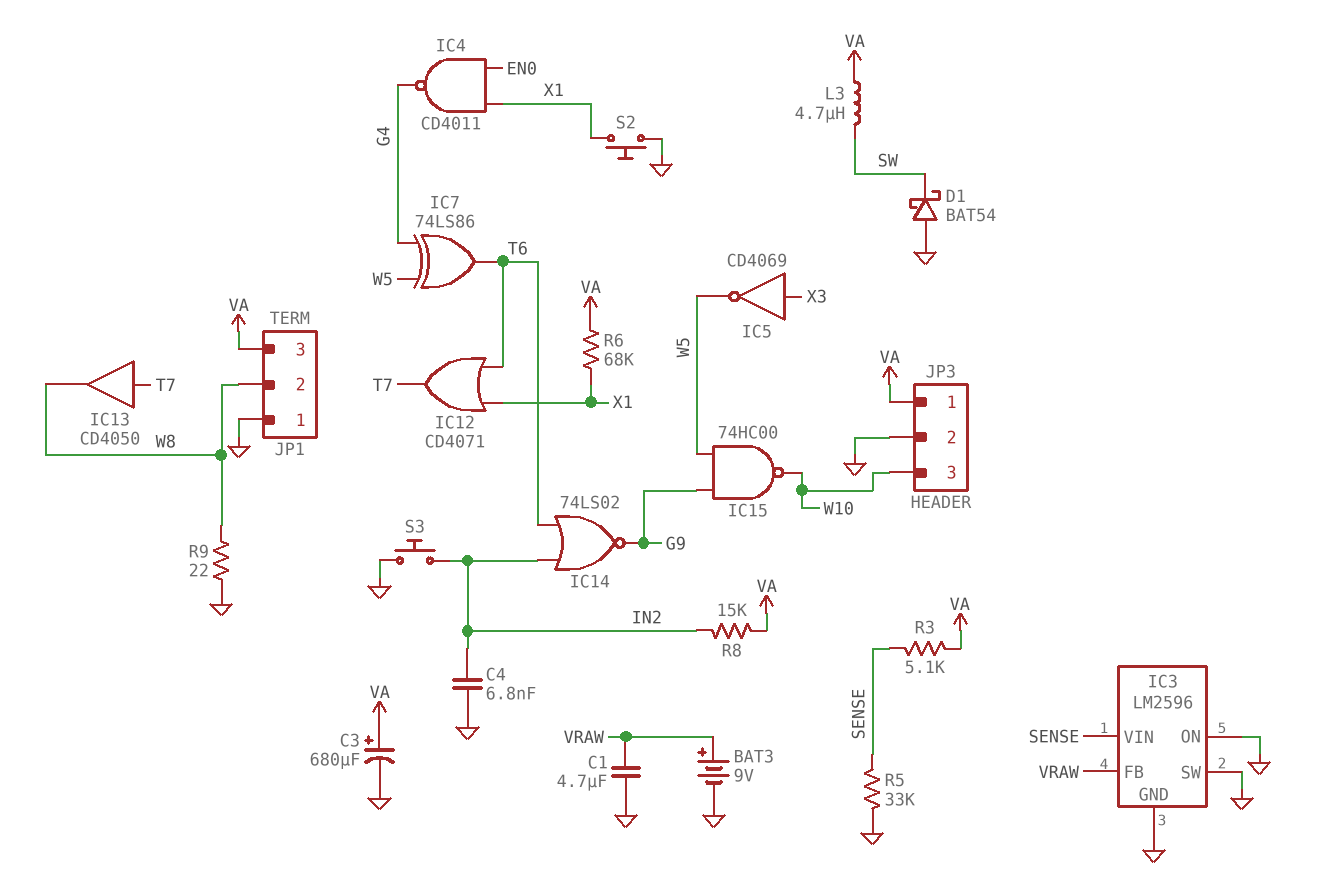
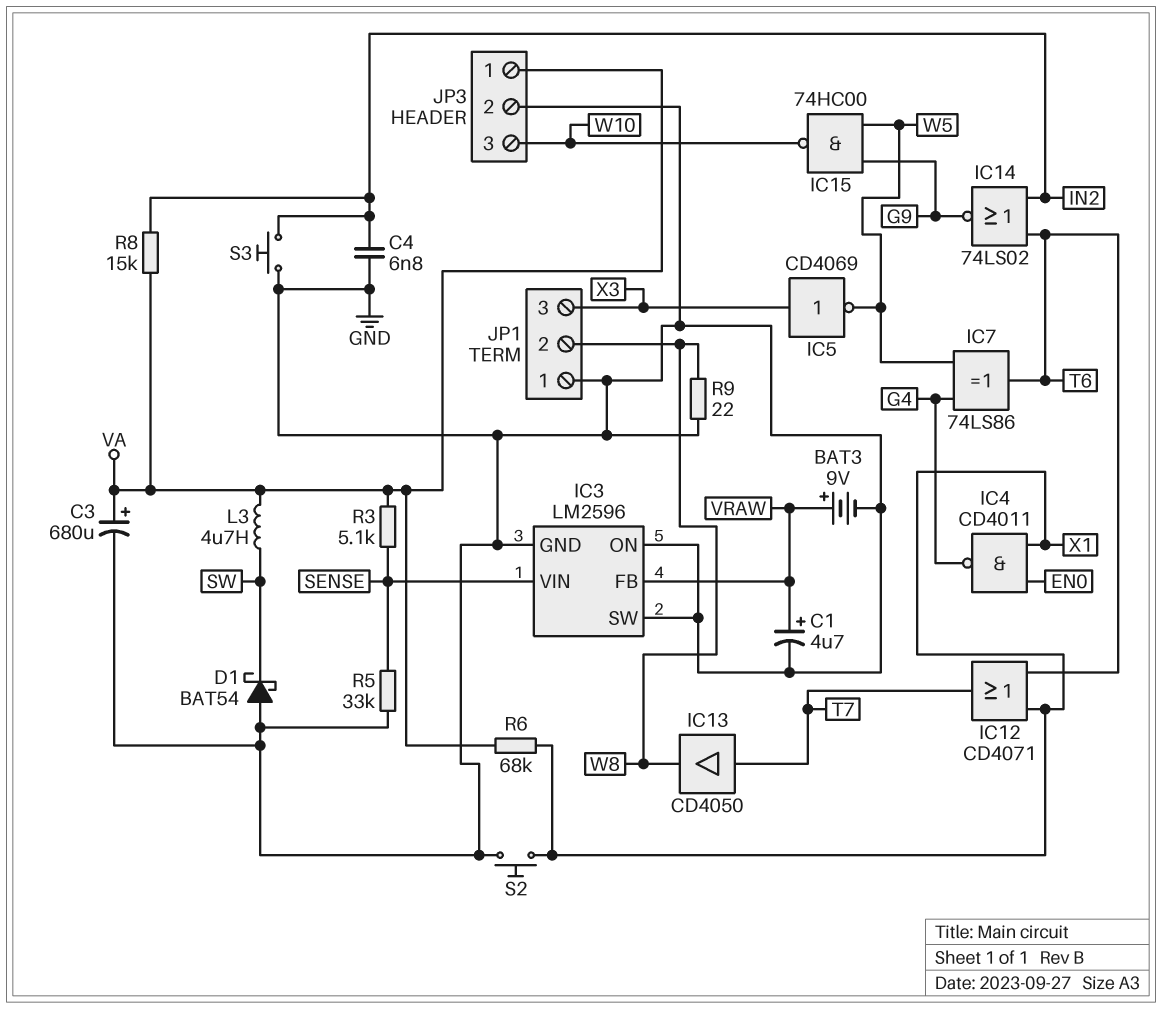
C1: 4.7uF (GND, VRAW) -> 4.7uF (plus VRAW, minus GND)
JP1 pin 3: VA -> X3

